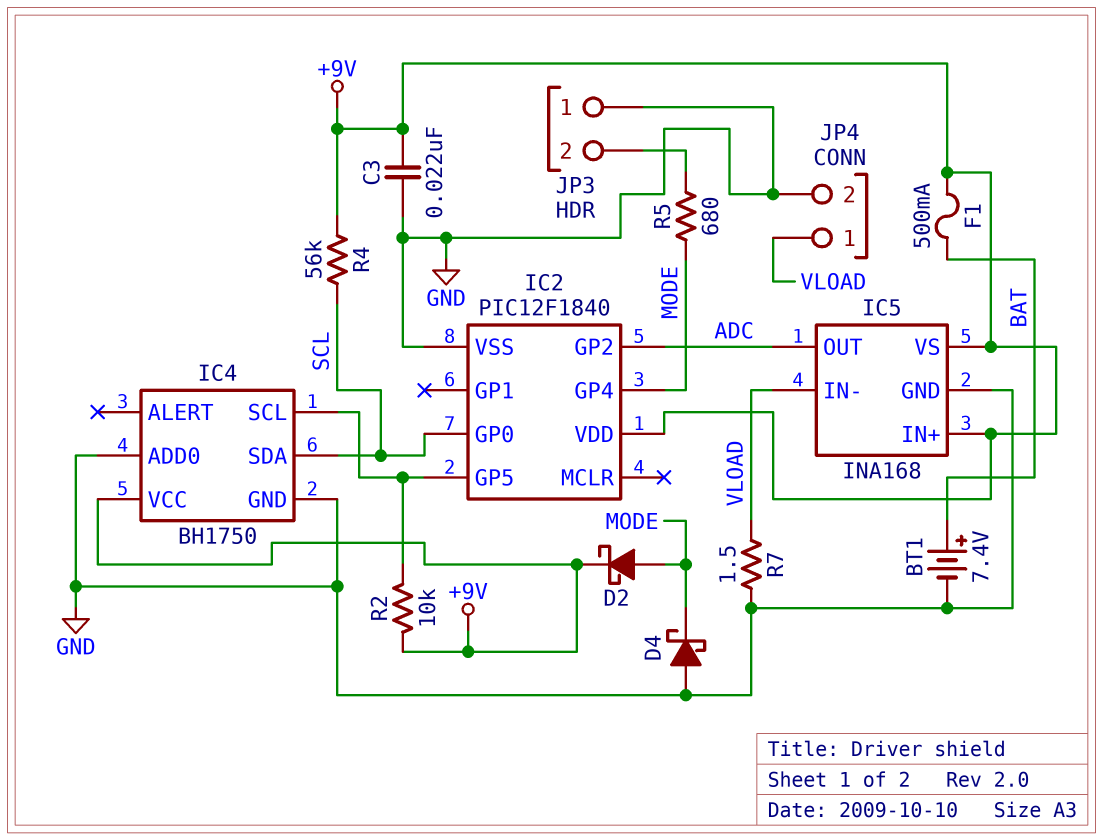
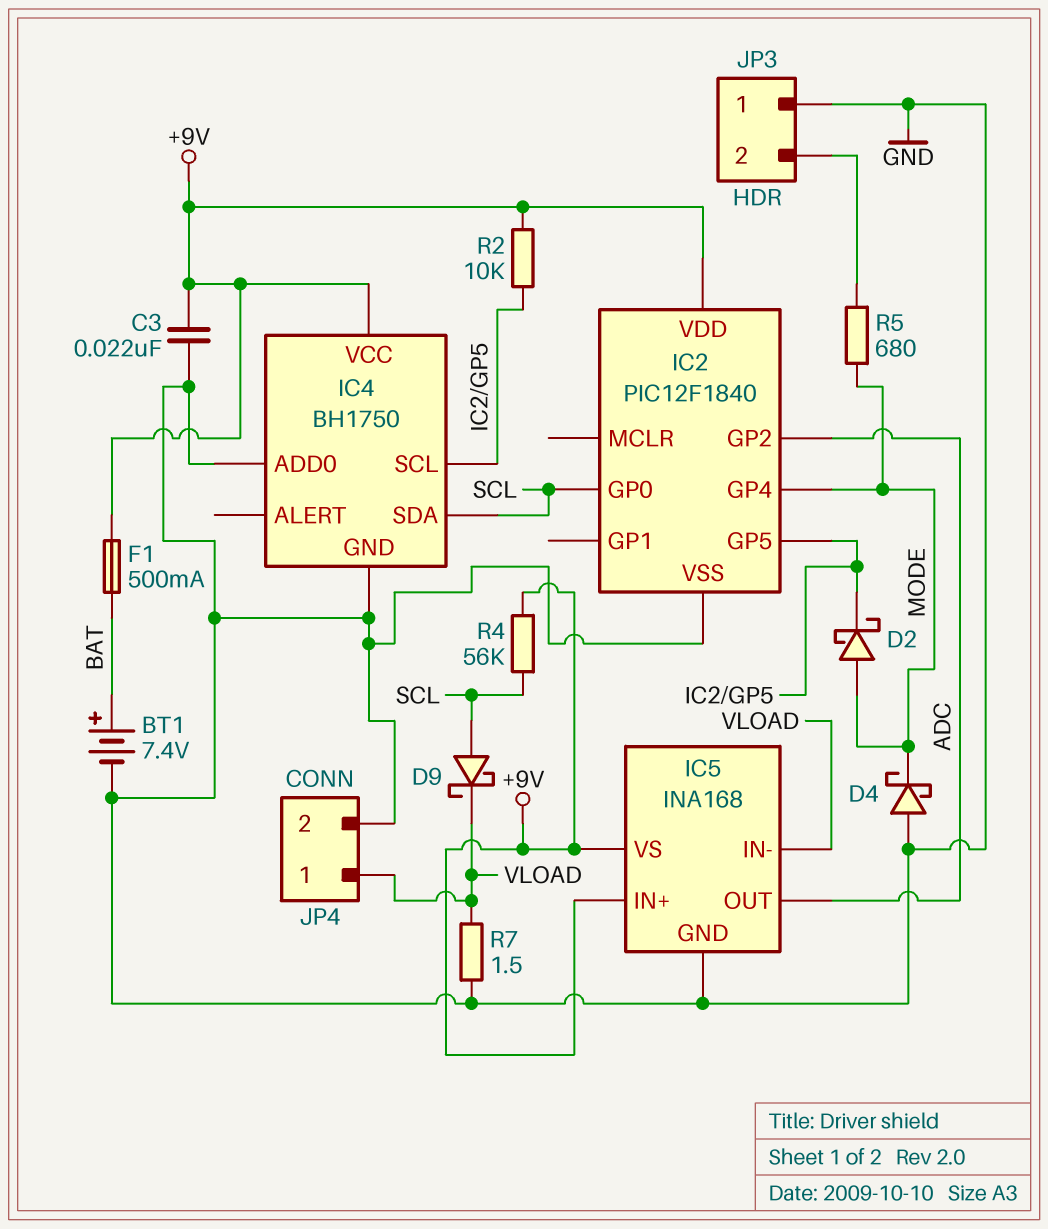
D2: schottky (A MODE, K +9V) -> schottky (A MODE, K IC2/GP5)
D9: none -> schottky (A SCL, K VLOAD)

